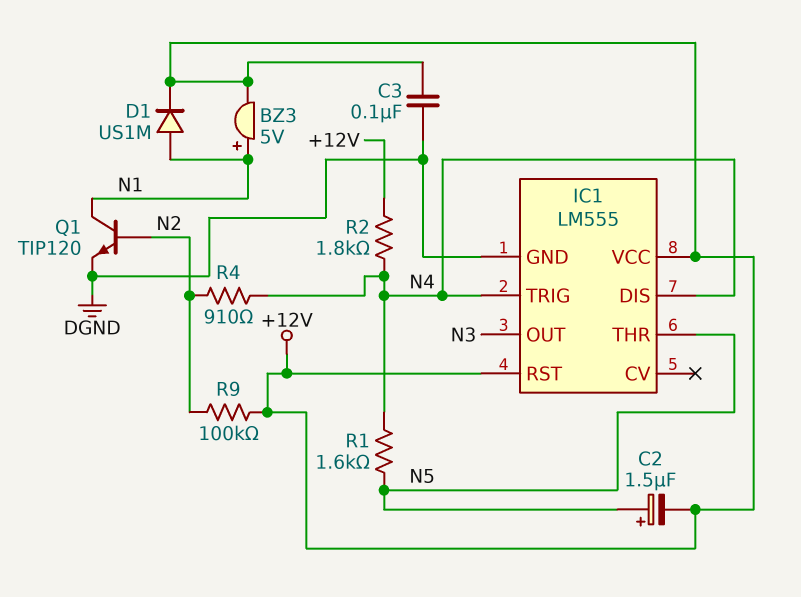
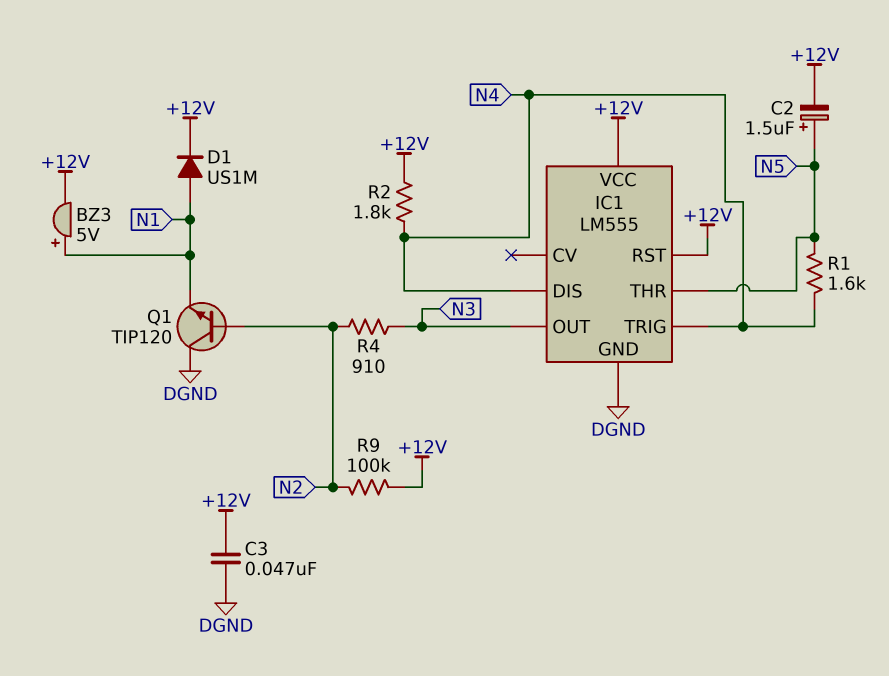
C3: 100nF (+12V, DGND) -> 47nF (+12V, DGND)
Q1: NPN TIP120 (B N2, C N1, E DGND) -> NPN TIP120 (B N2, C DGND, E N1)
R4: 910 (N2, N4) -> 910 (N2, N3)

